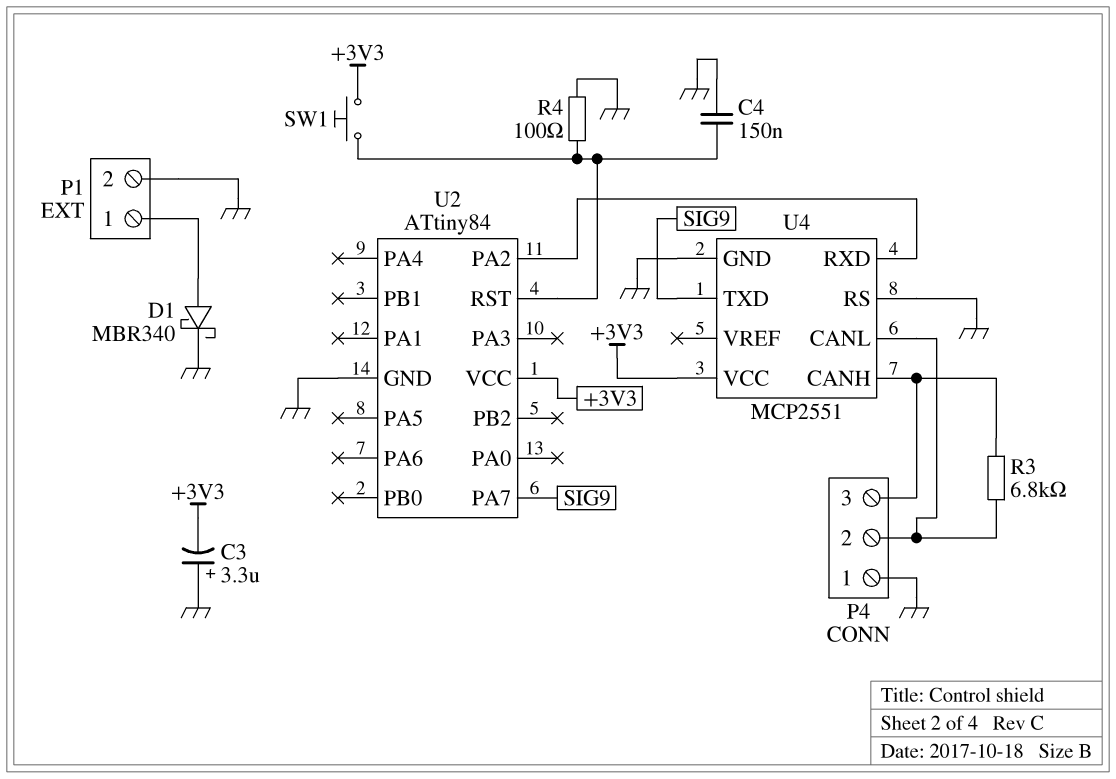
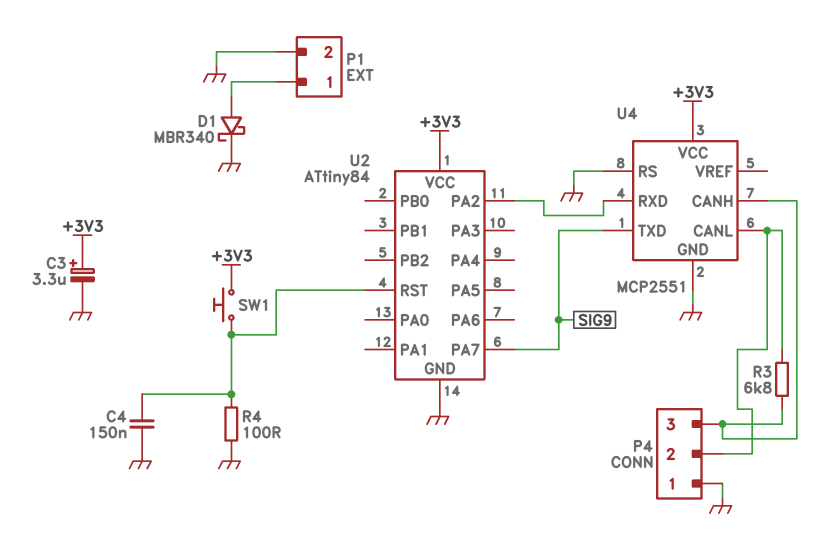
C3: 3.3uF (plus GND, minus +3V3) -> 3.3uF (plus +3V3, minus GND)

